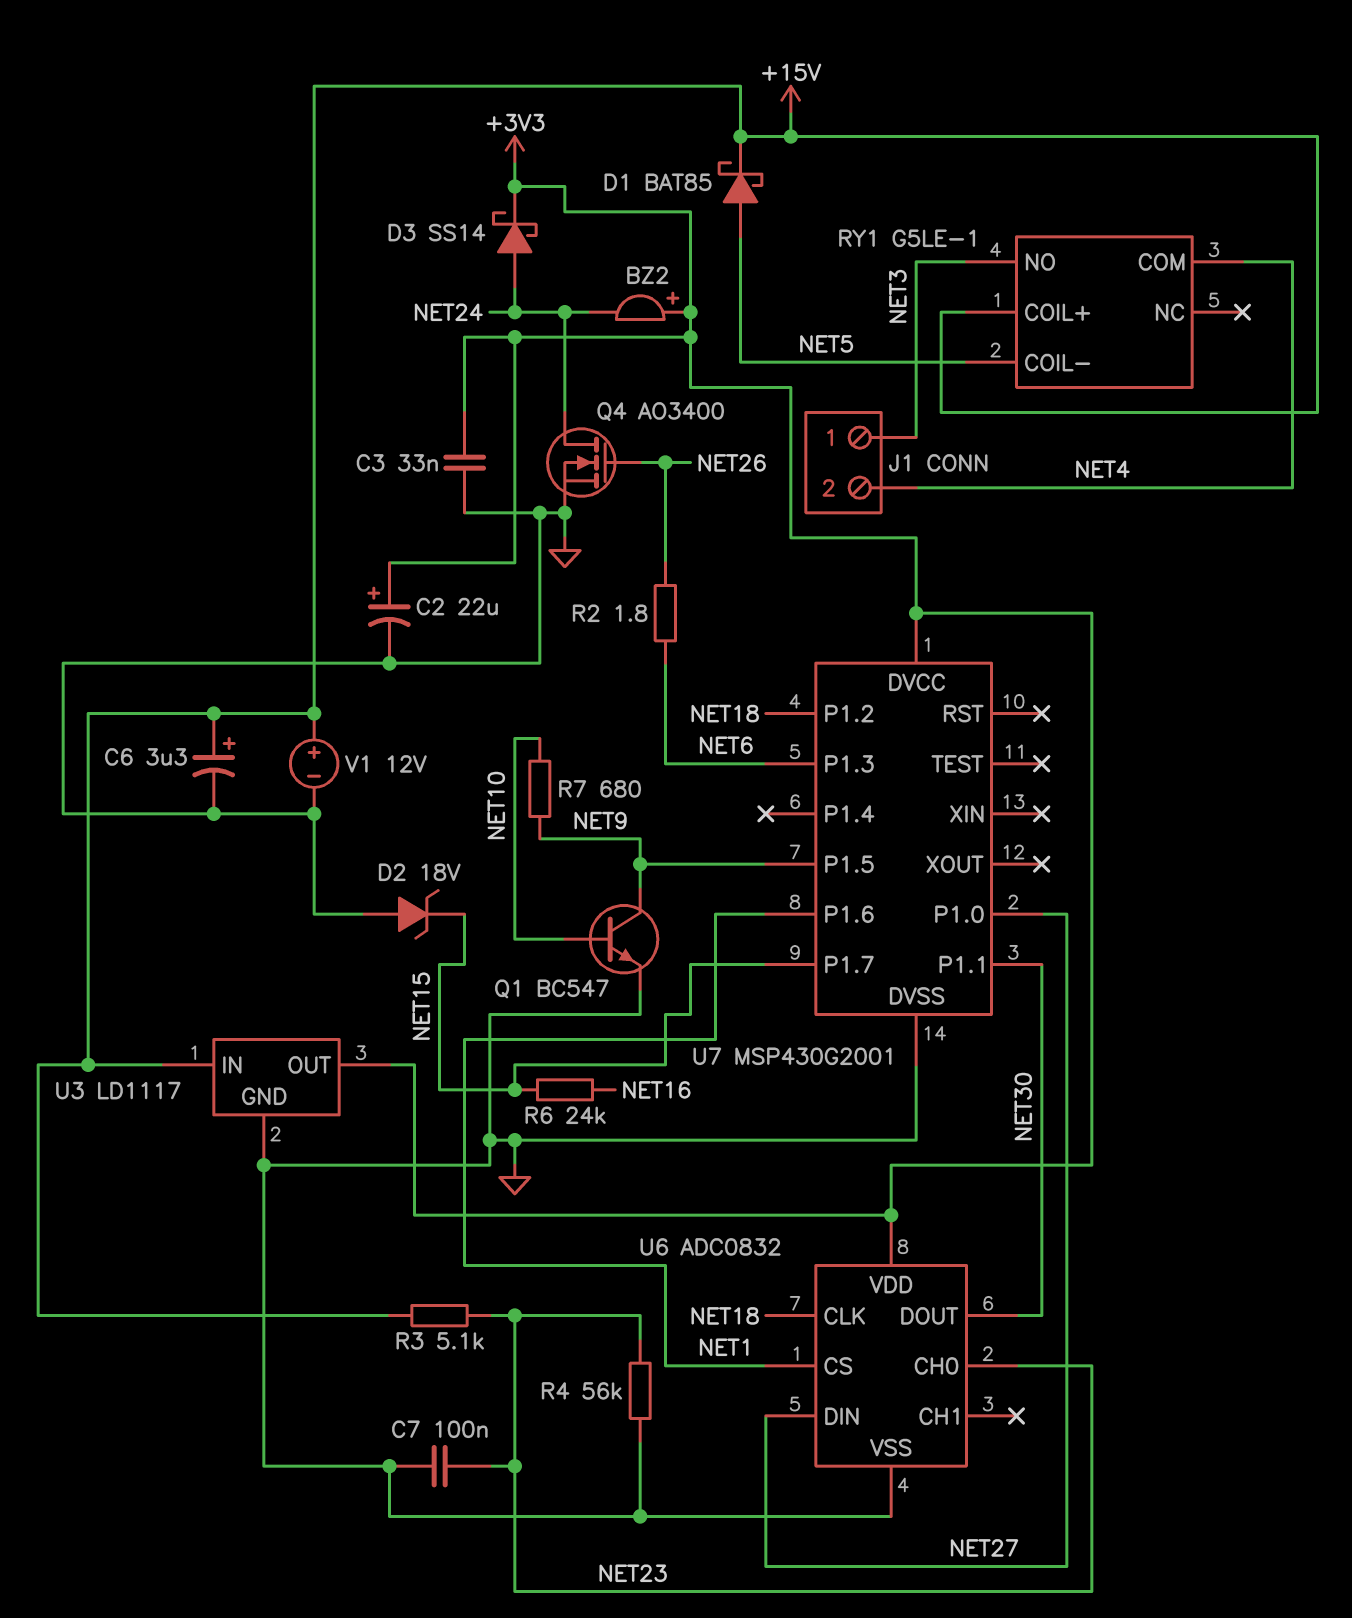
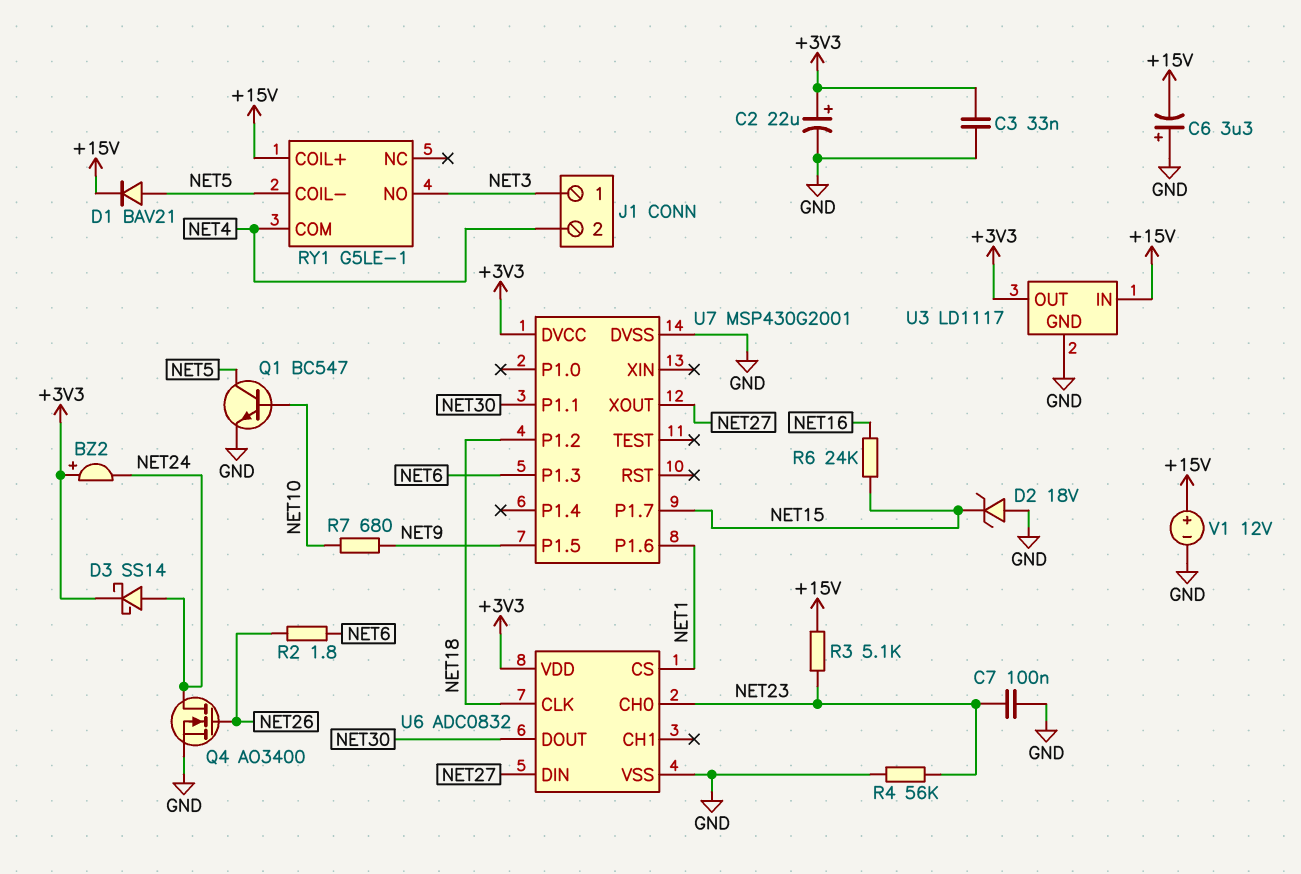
C6: 3.3uF (plus +15V, minus GND) -> 3.3uF (plus GND, minus +15V)
D1: schottky BAT85 (A NET5, K +15V) -> diode BAV21 (A NET5, K +15V)
Q1: NPN BC547 (B NET10, C NET9, E GND) -> NPN BC547 (B NET10, C NET5, E GND)
U7 pin P1.0: NET27 -> none
U7 pin XOUT: none -> NET27

